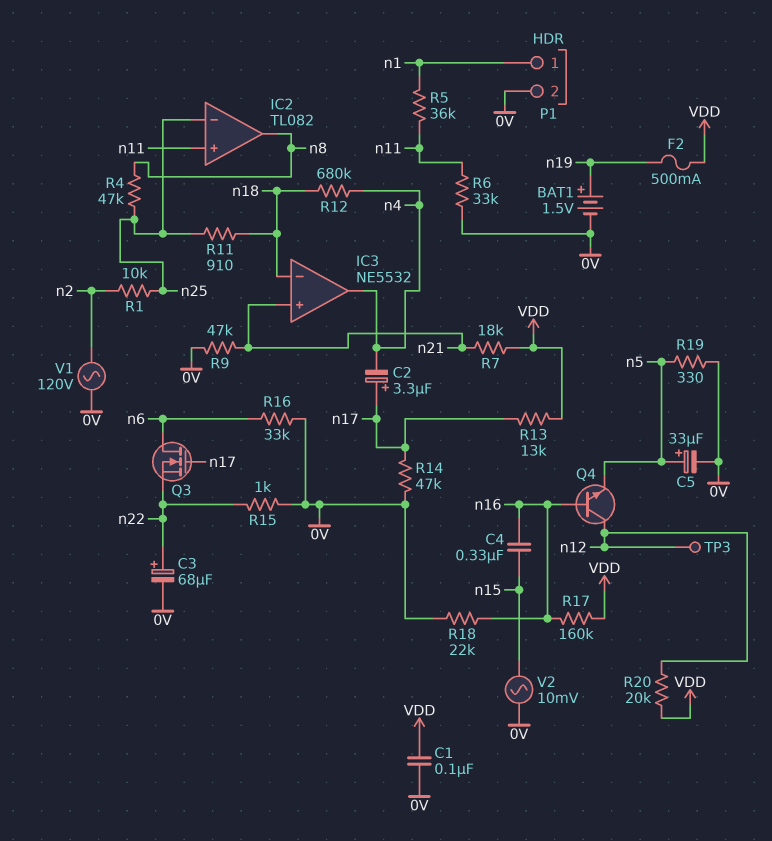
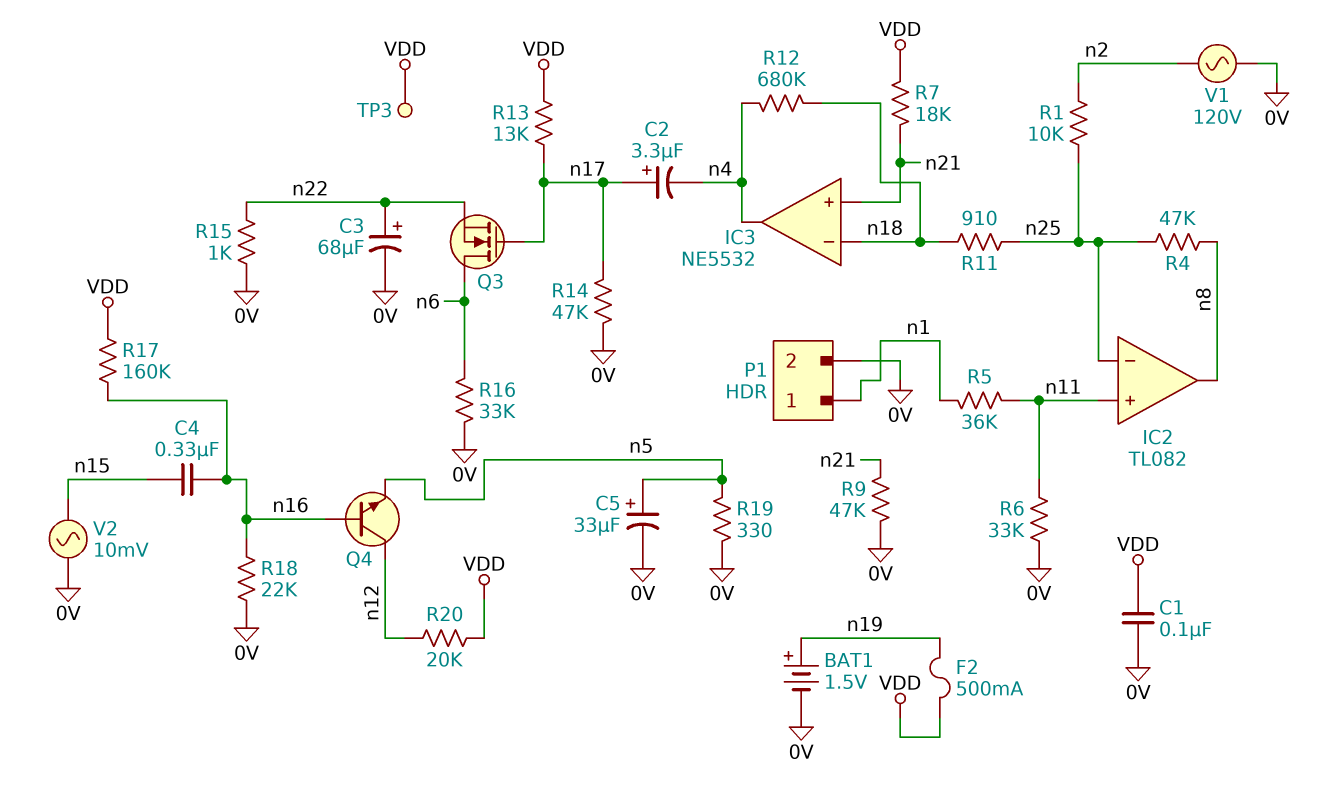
TP3: test point (n12) -> test point (VDD)

